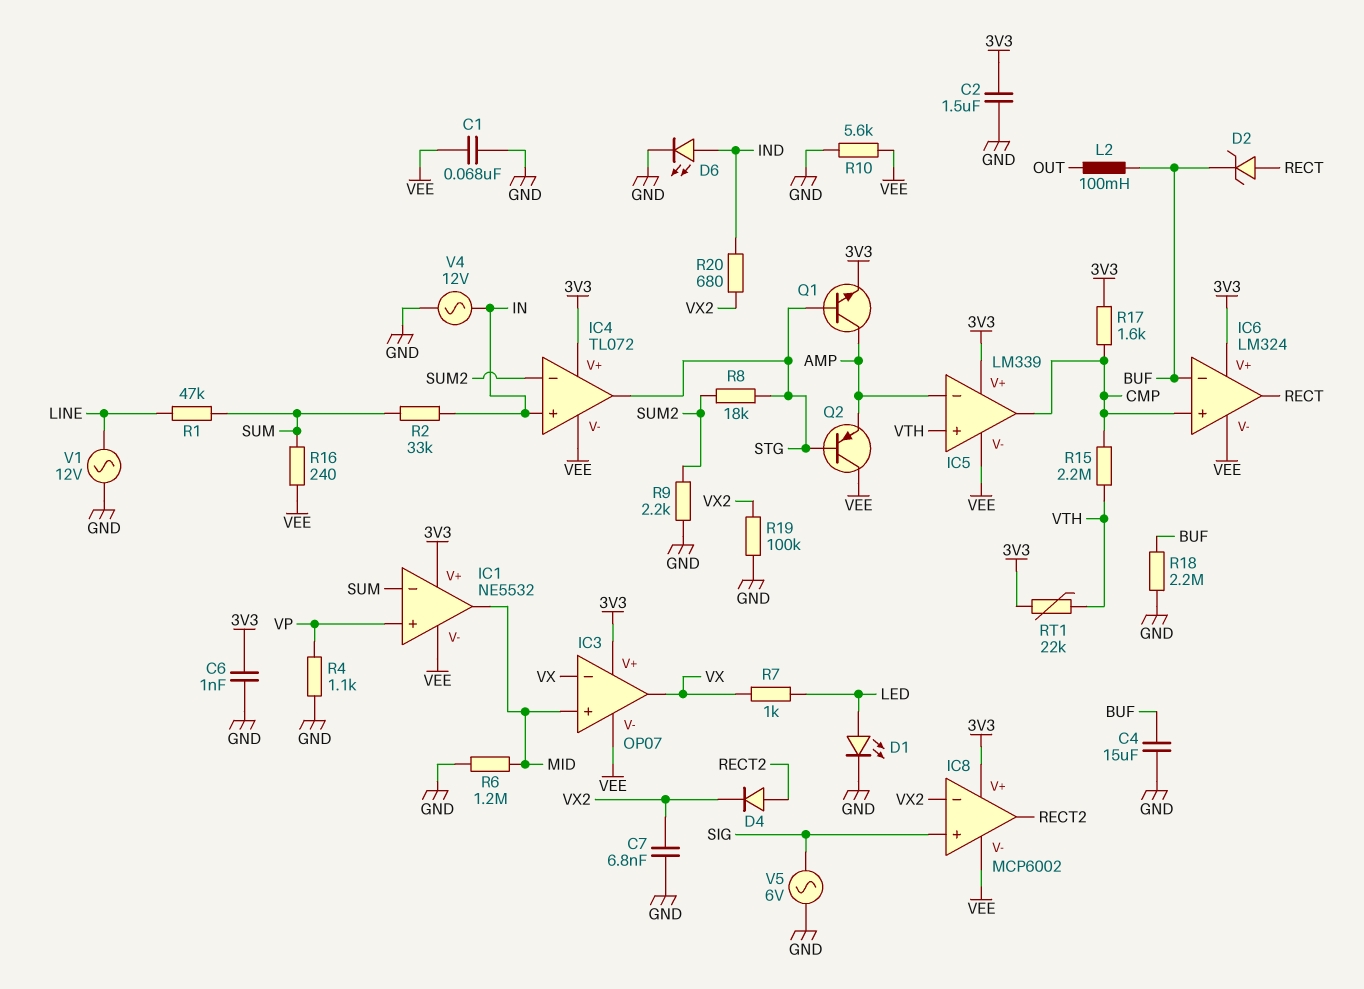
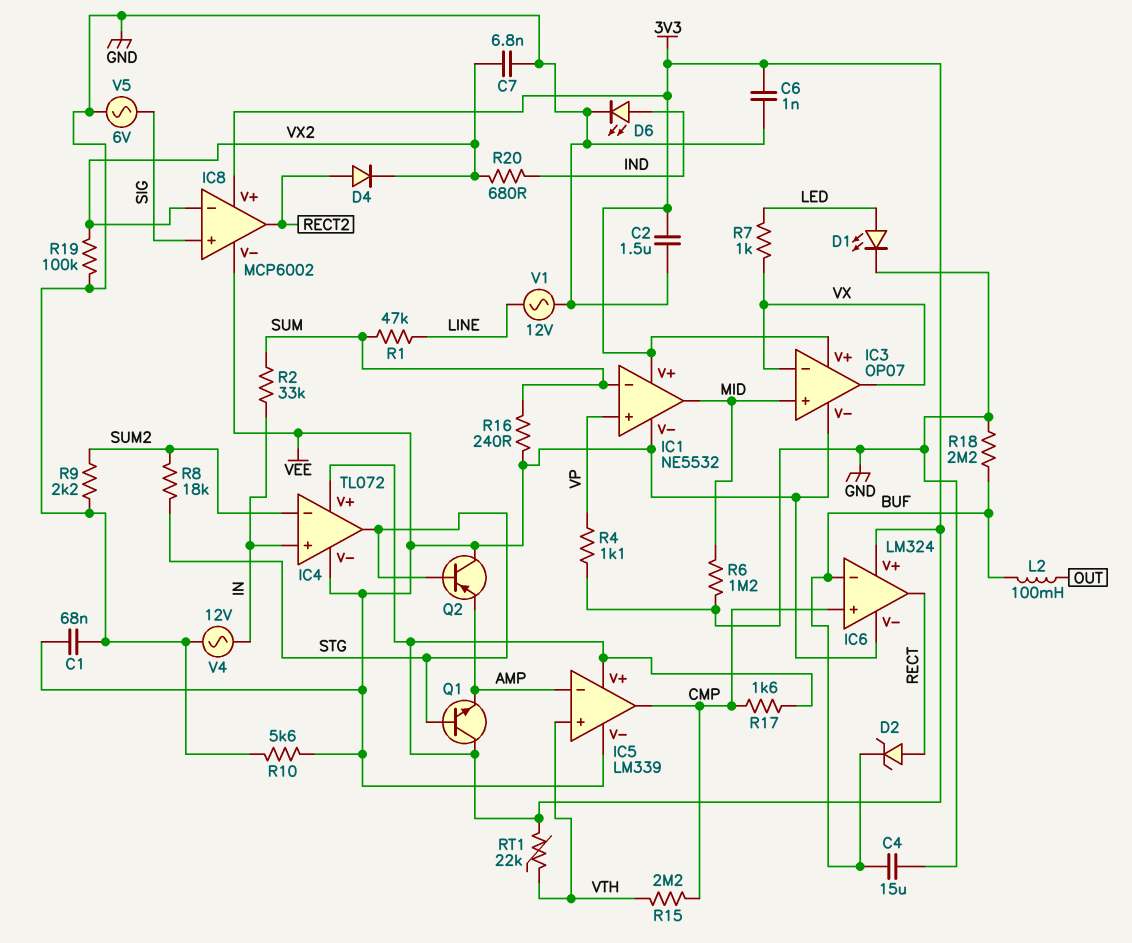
Q1: NPN (B STG, C AMP, E 3V3) -> NPN (B STG, C 3V3, E AMP)

